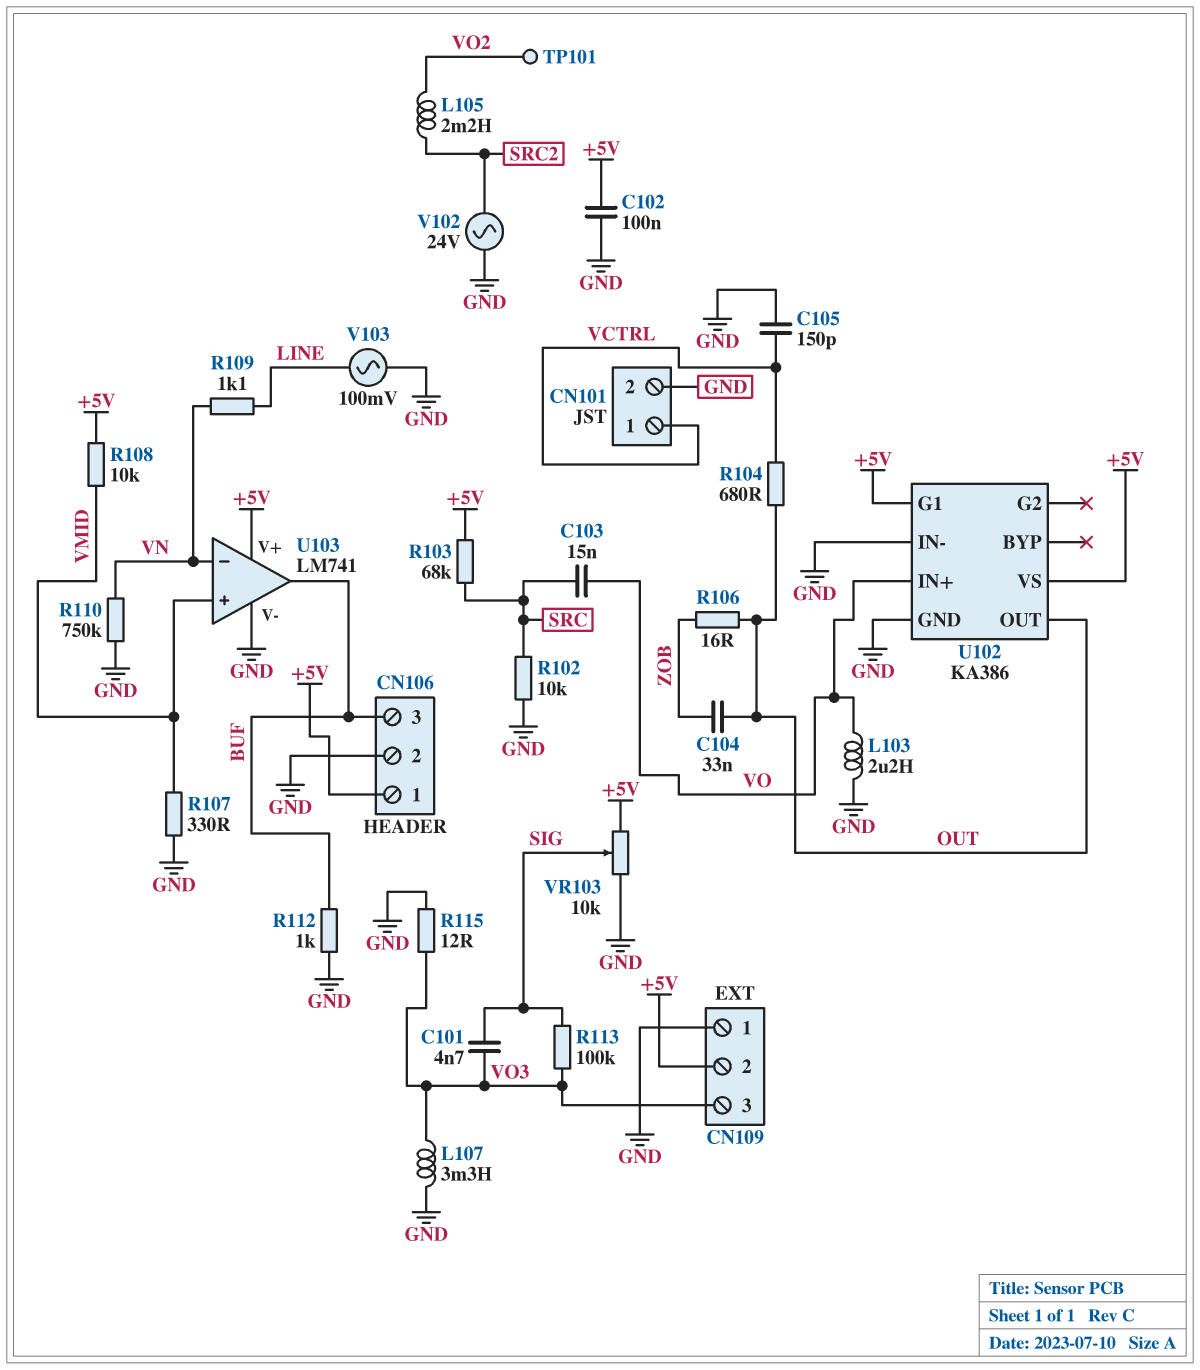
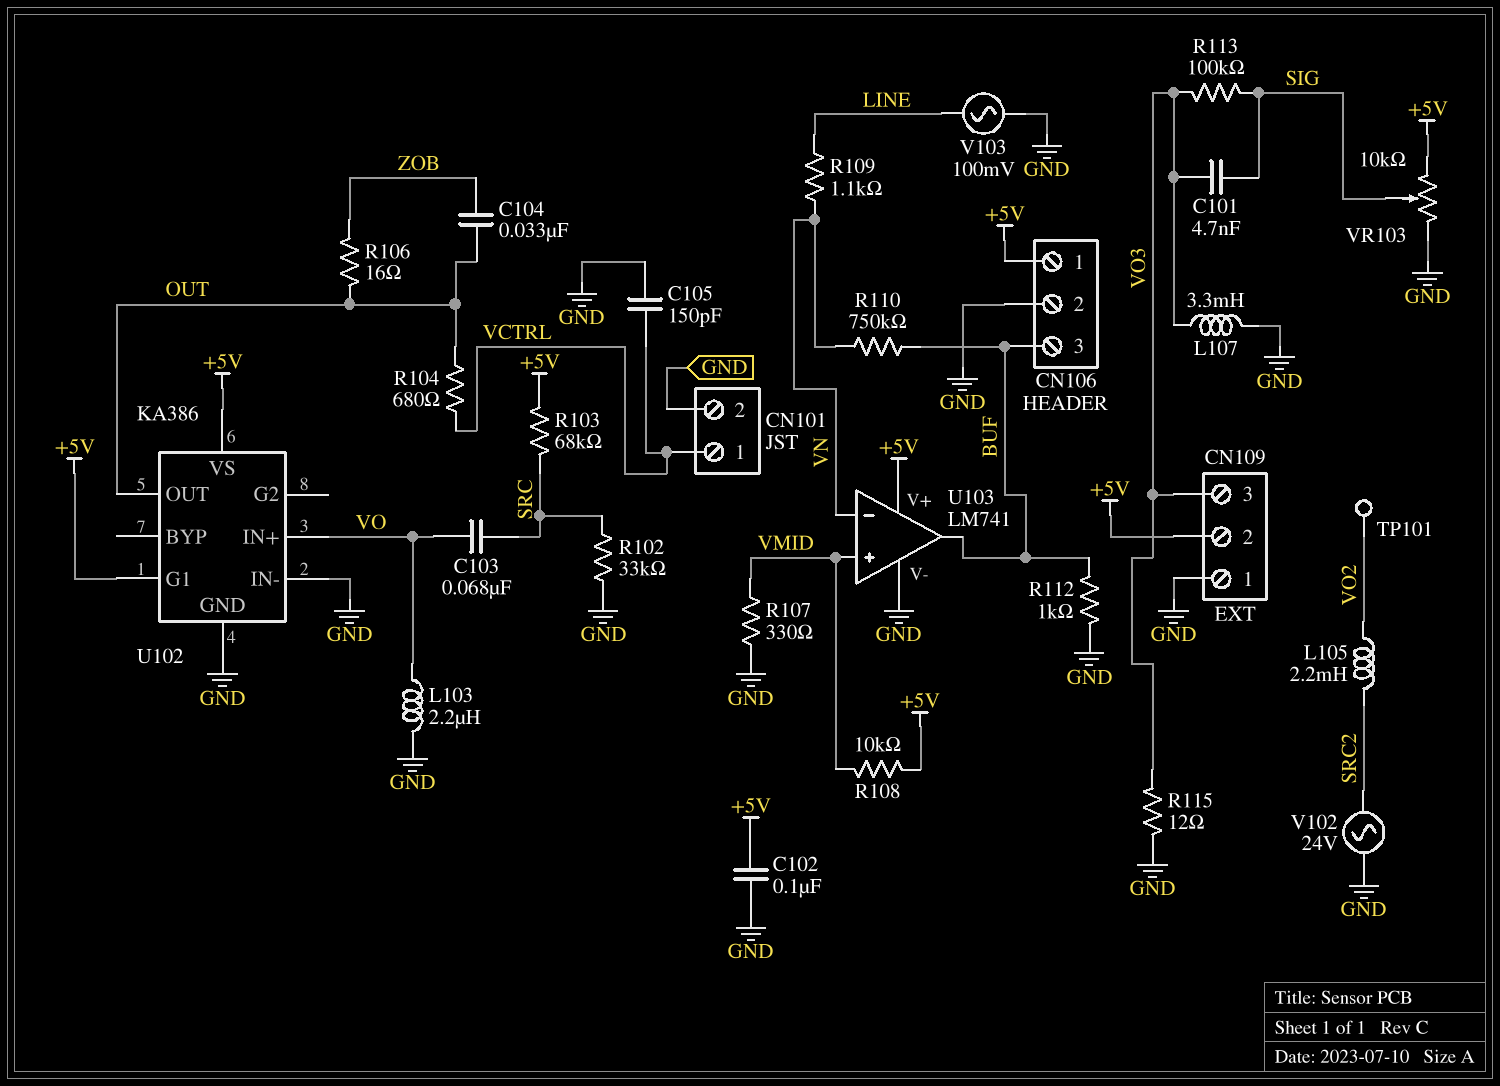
C103: 15nF (SRC, VO) -> 68nF (SRC, VO)
R102: 10k (GND, SRC) -> 33k (GND, SRC)
R110: 750k (GND, VN) -> 750k (BUF, VN)

